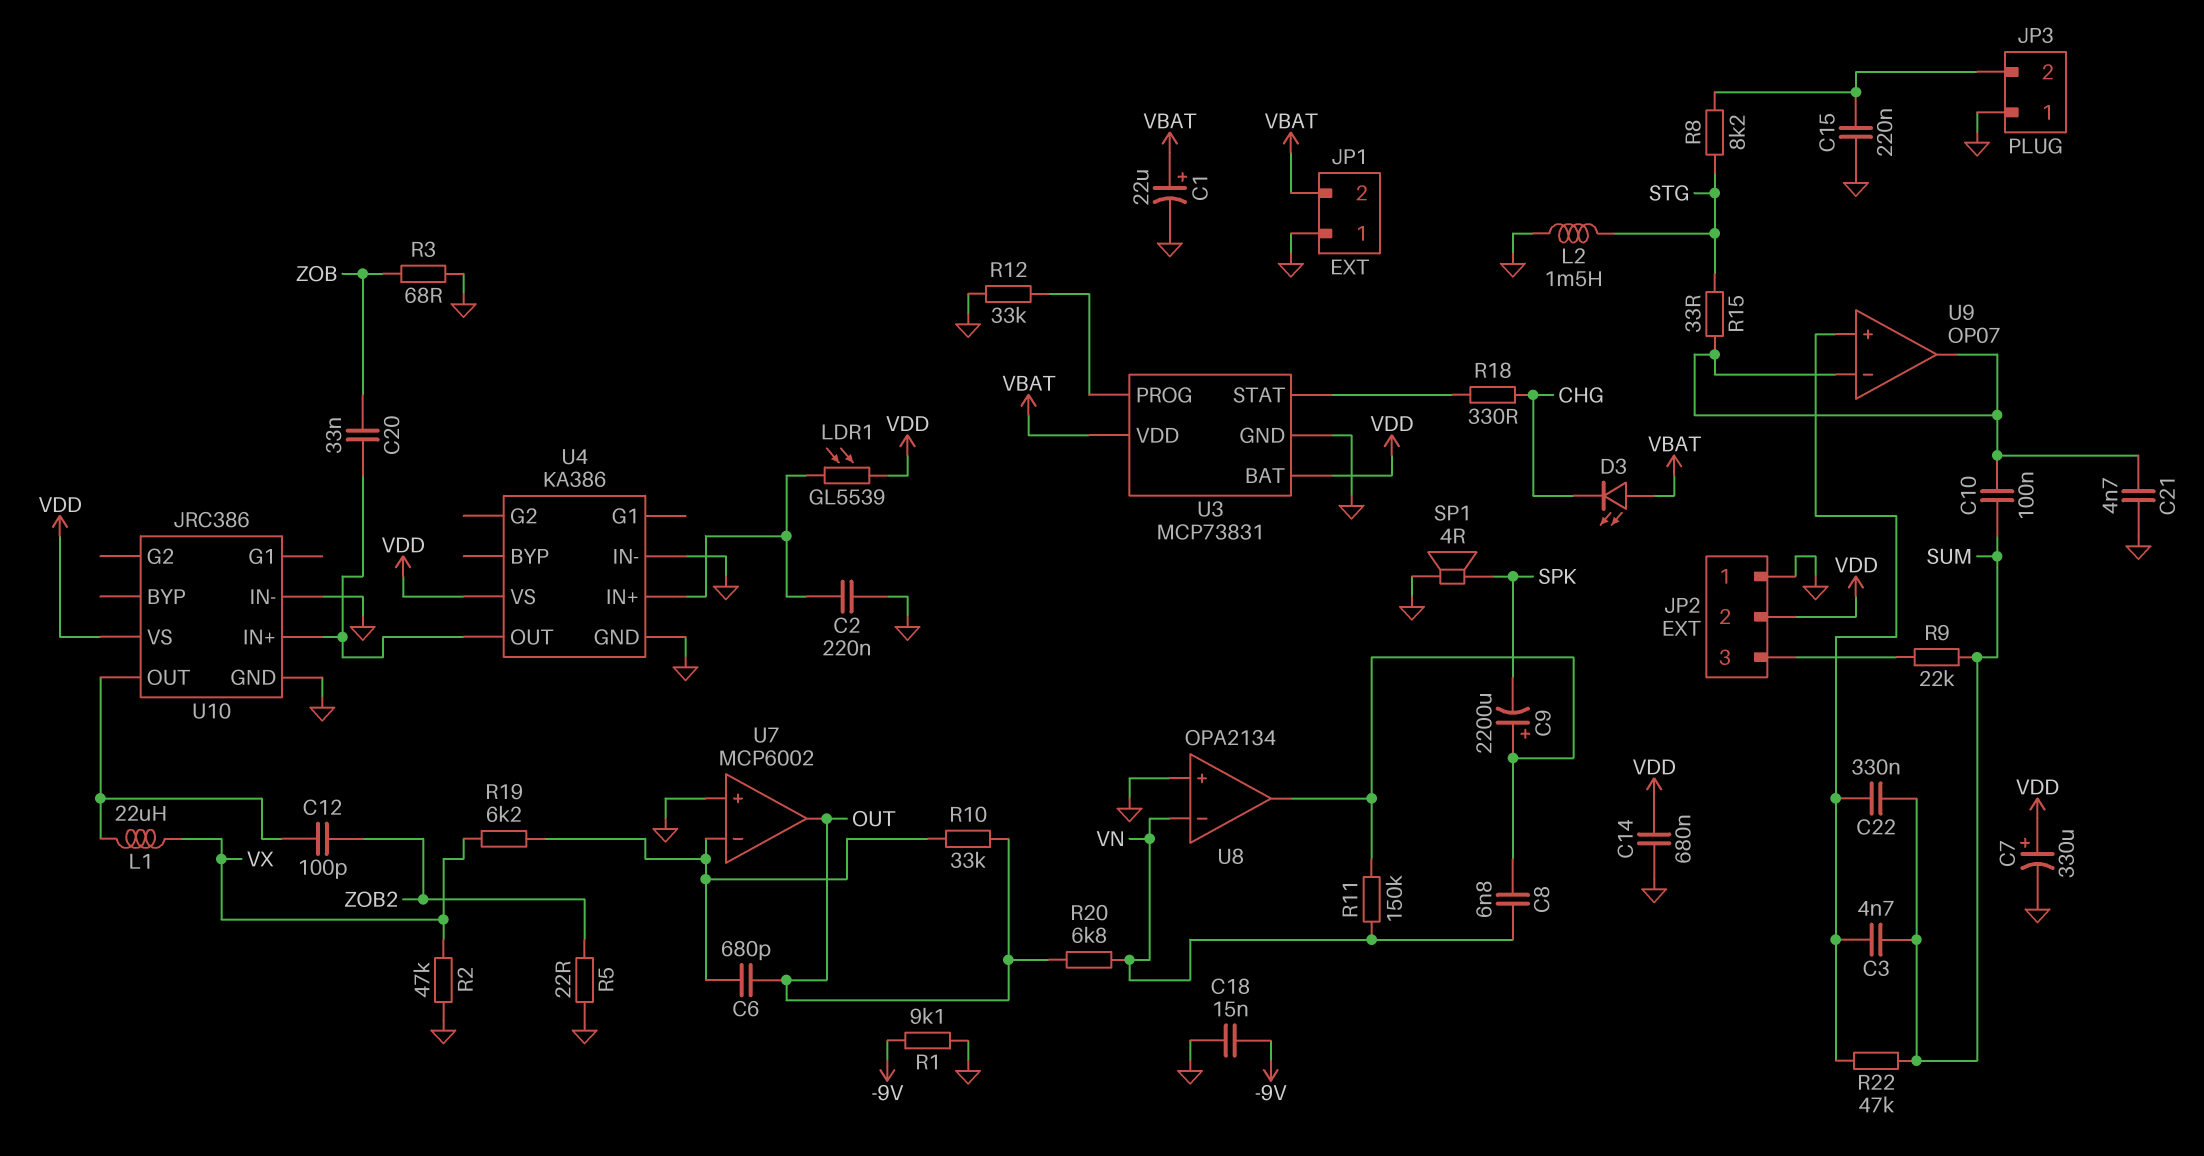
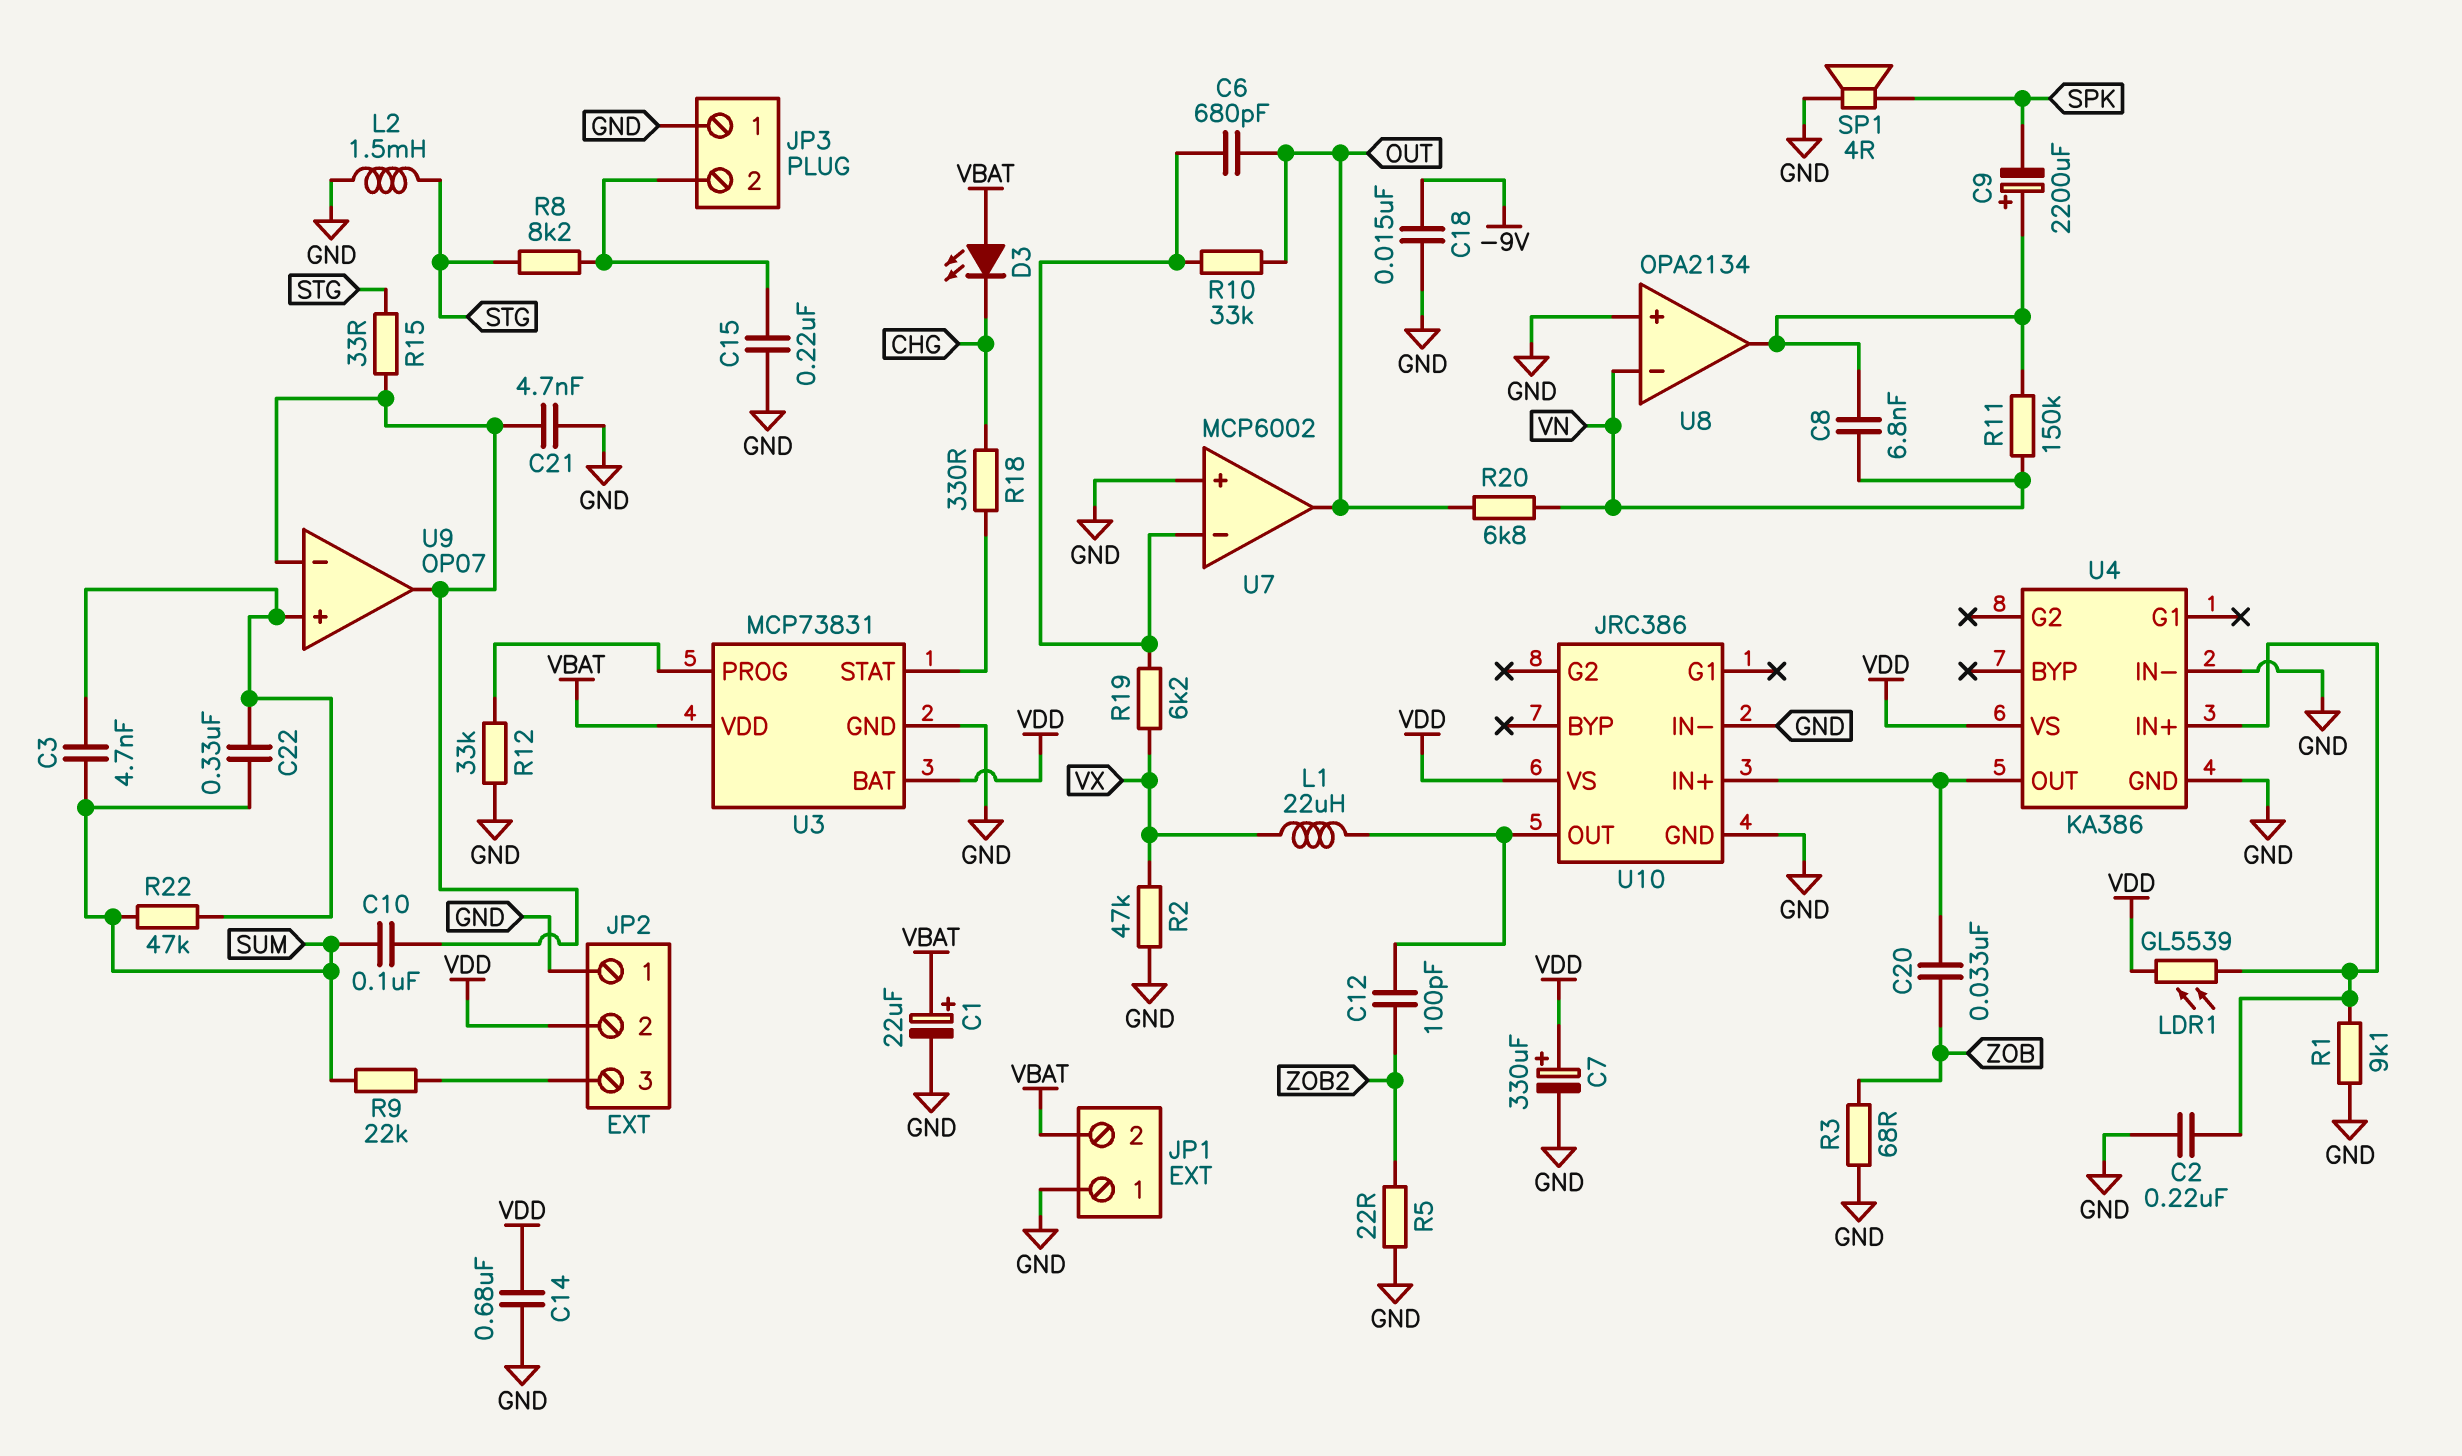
R1: 9.1k (-9V, GND) -> 9.1k (GND, U4/IN+)

